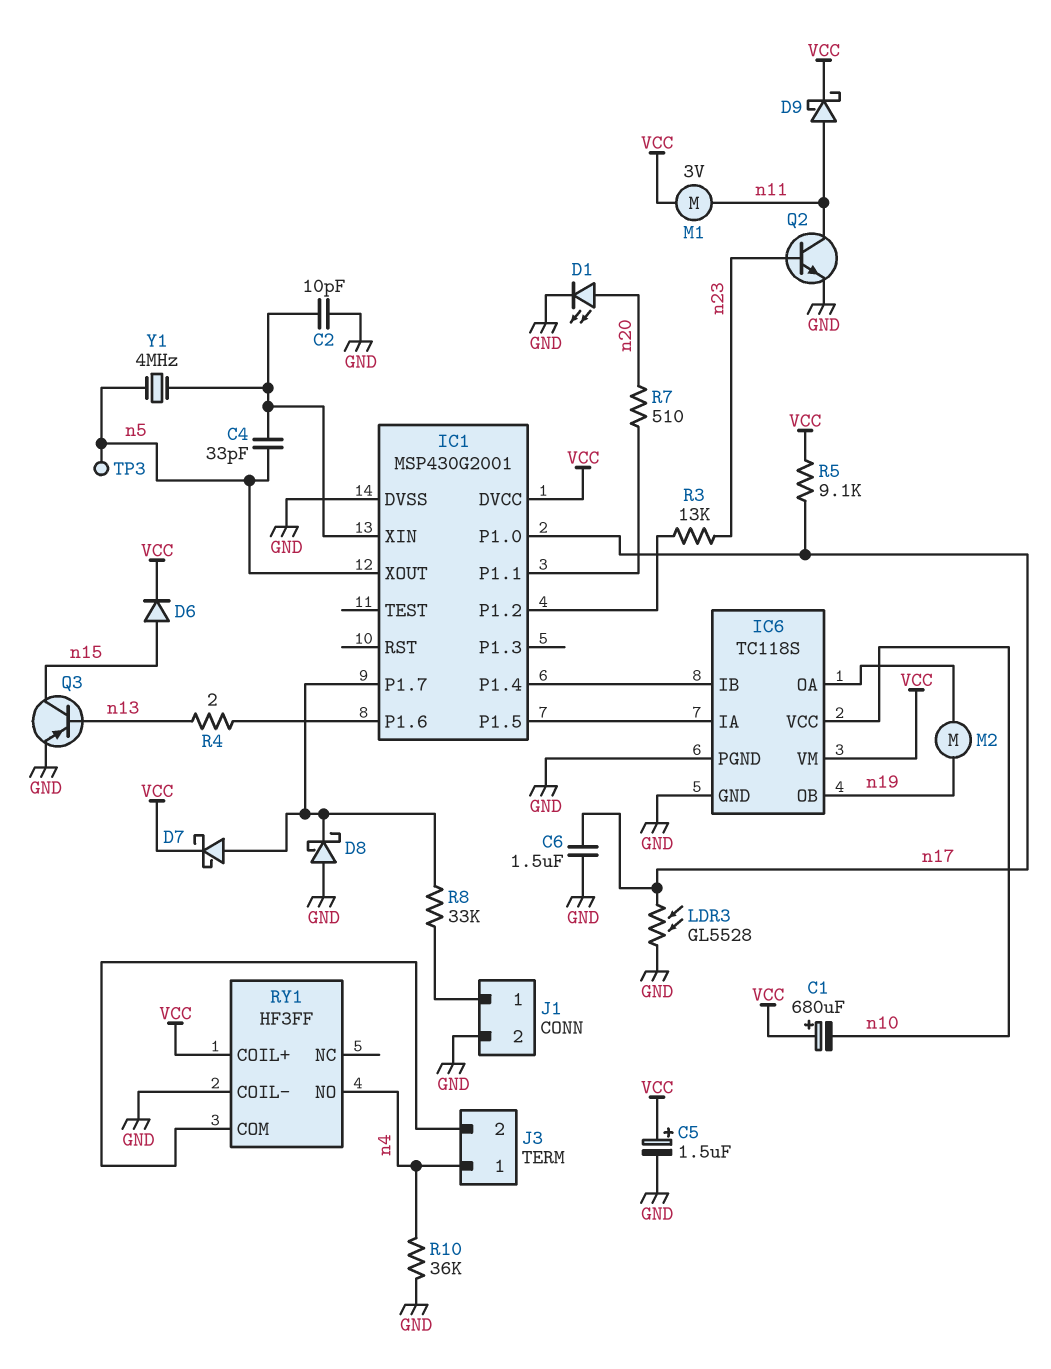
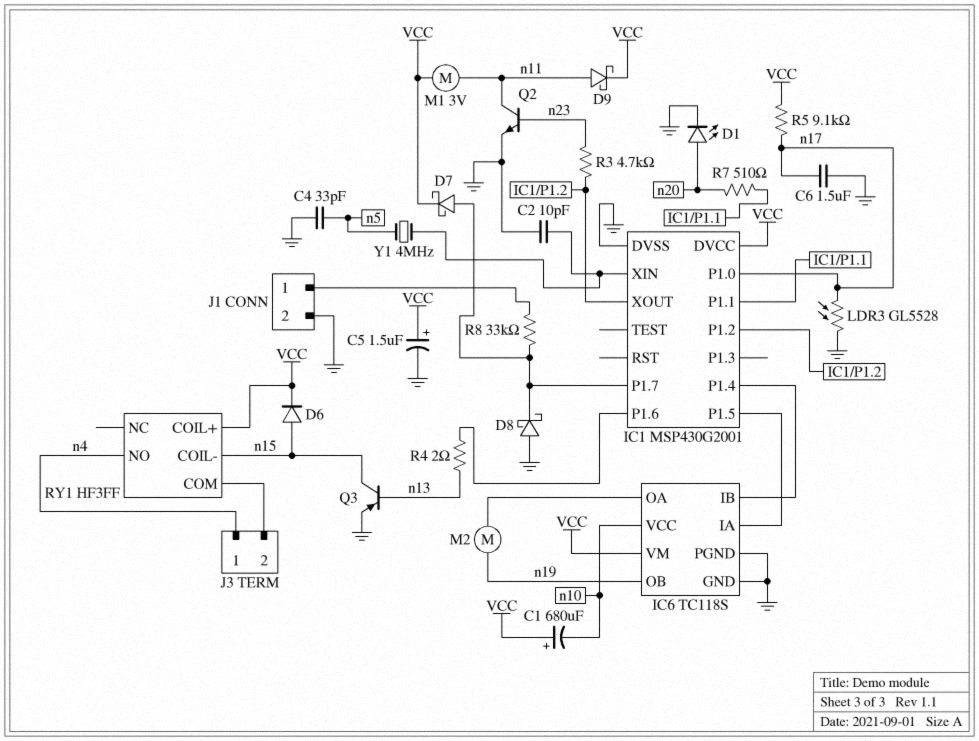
C4: 33pF (IC1/XIN, n5) -> 33pF (GND, n5)
IC1 pin XOUT: n5 -> IC1/P1.2
R3: 13k (IC1/P1.2, n23) -> 4.7k (IC1/P1.2, n23)
R10: 36k (GND, n4) -> none
RY1 pin COIL-: GND -> n15
TP3: test point (n5) -> none

